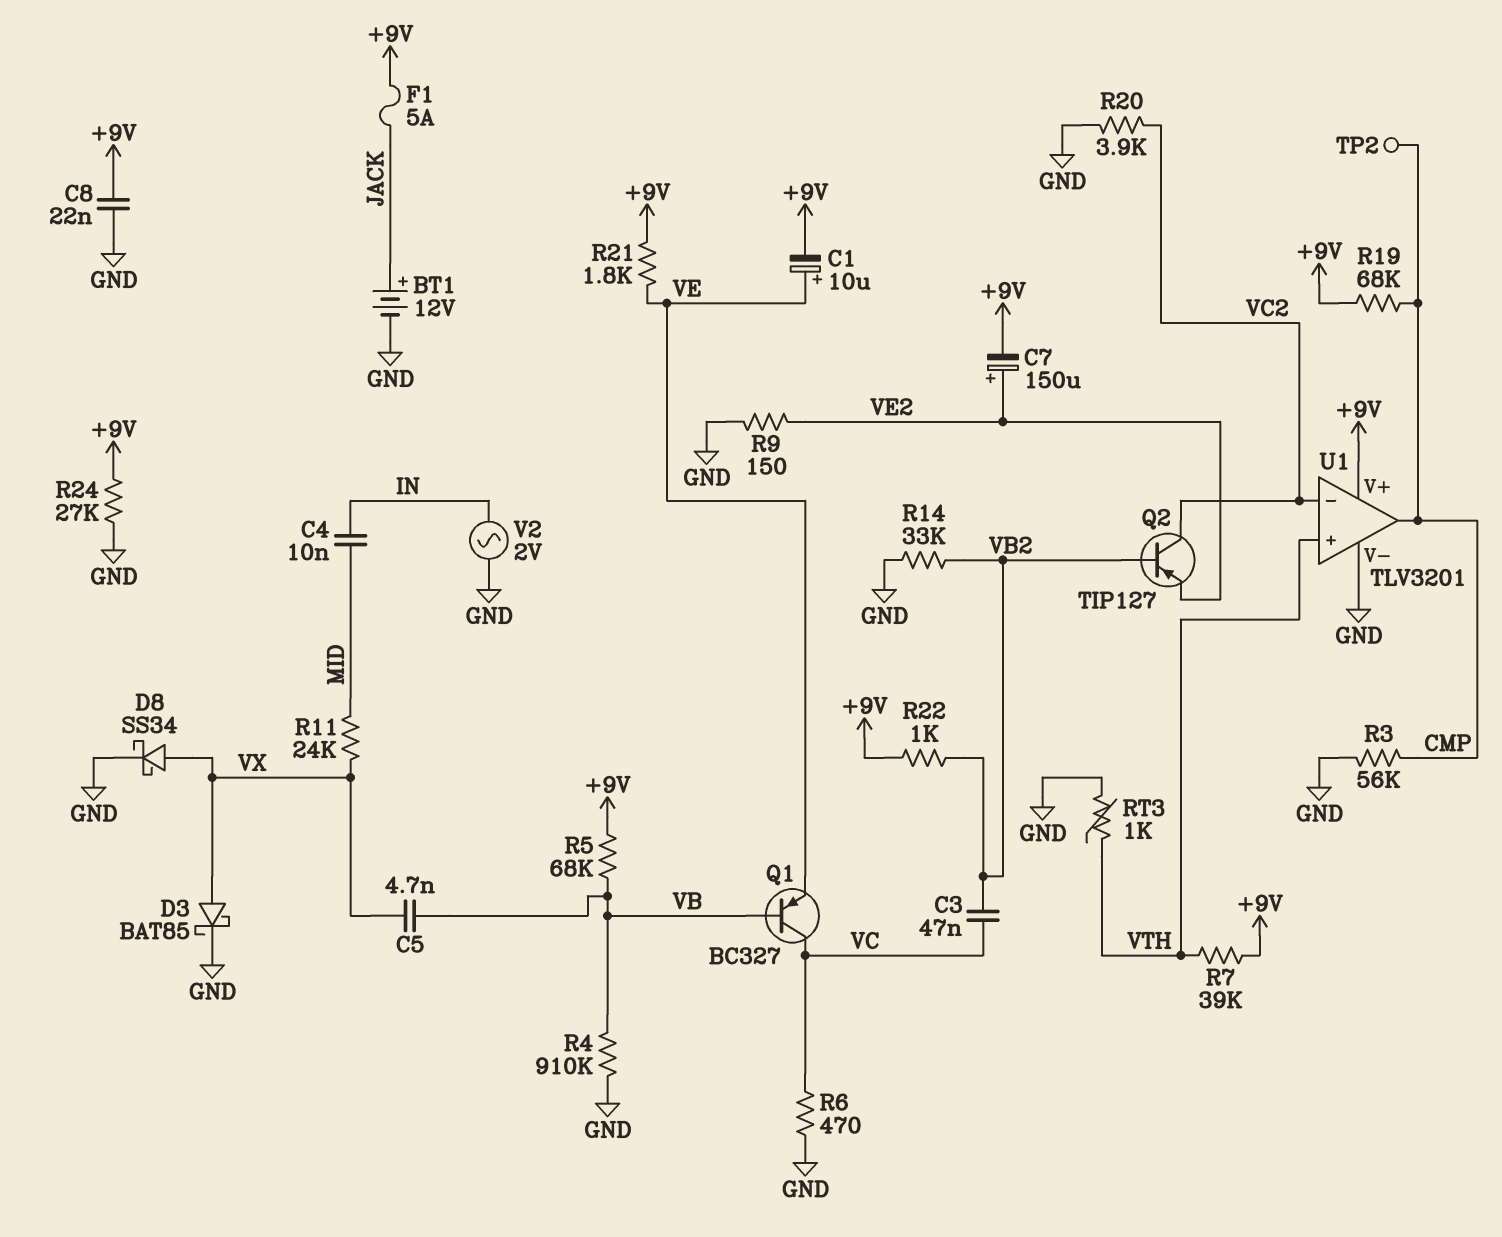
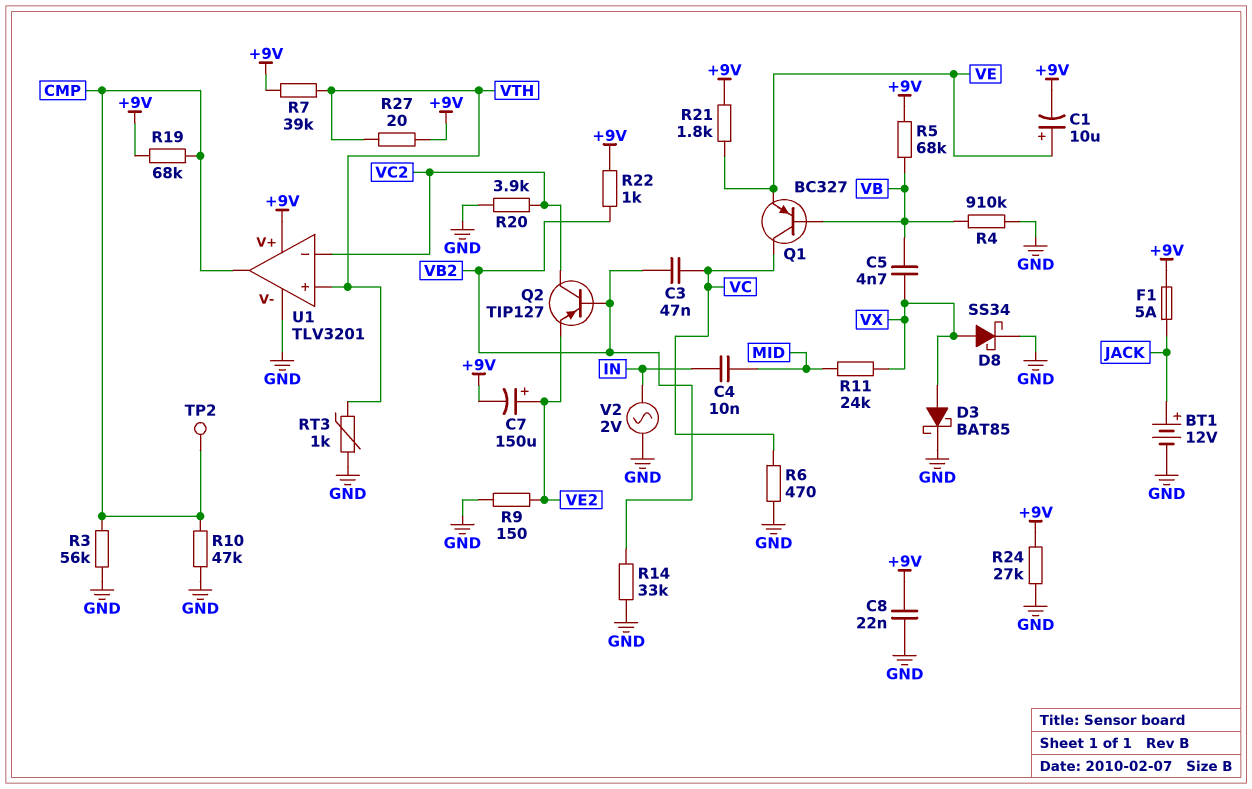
R10: none -> 47k (CMP, GND)
R27: none -> 20 (+9V, VTH)

